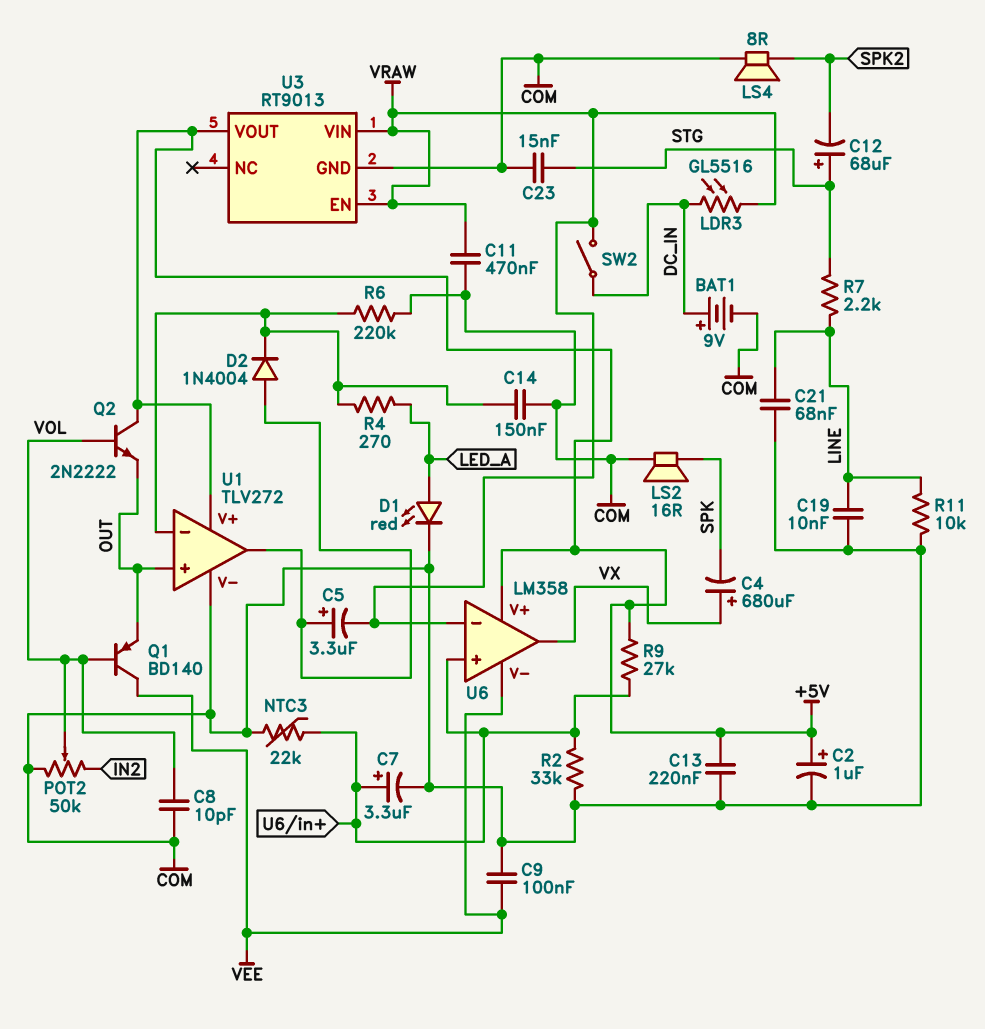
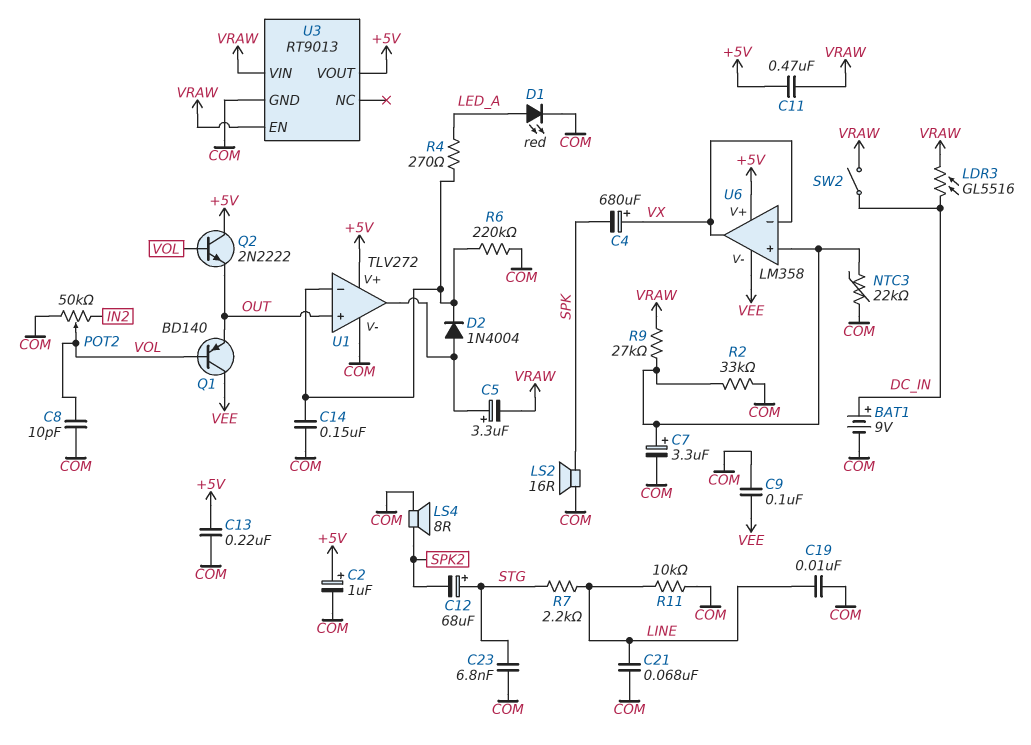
C11: 470nF (COM, VRAW) -> 470nF (+5V, VRAW)
C23: 15nF (COM, STG) -> 6.8nF (COM, STG)
R9: 27k (+5V, U6/in+) -> 27k (U6/in+, VRAW)
U6 pin in-: VRAW -> VX

